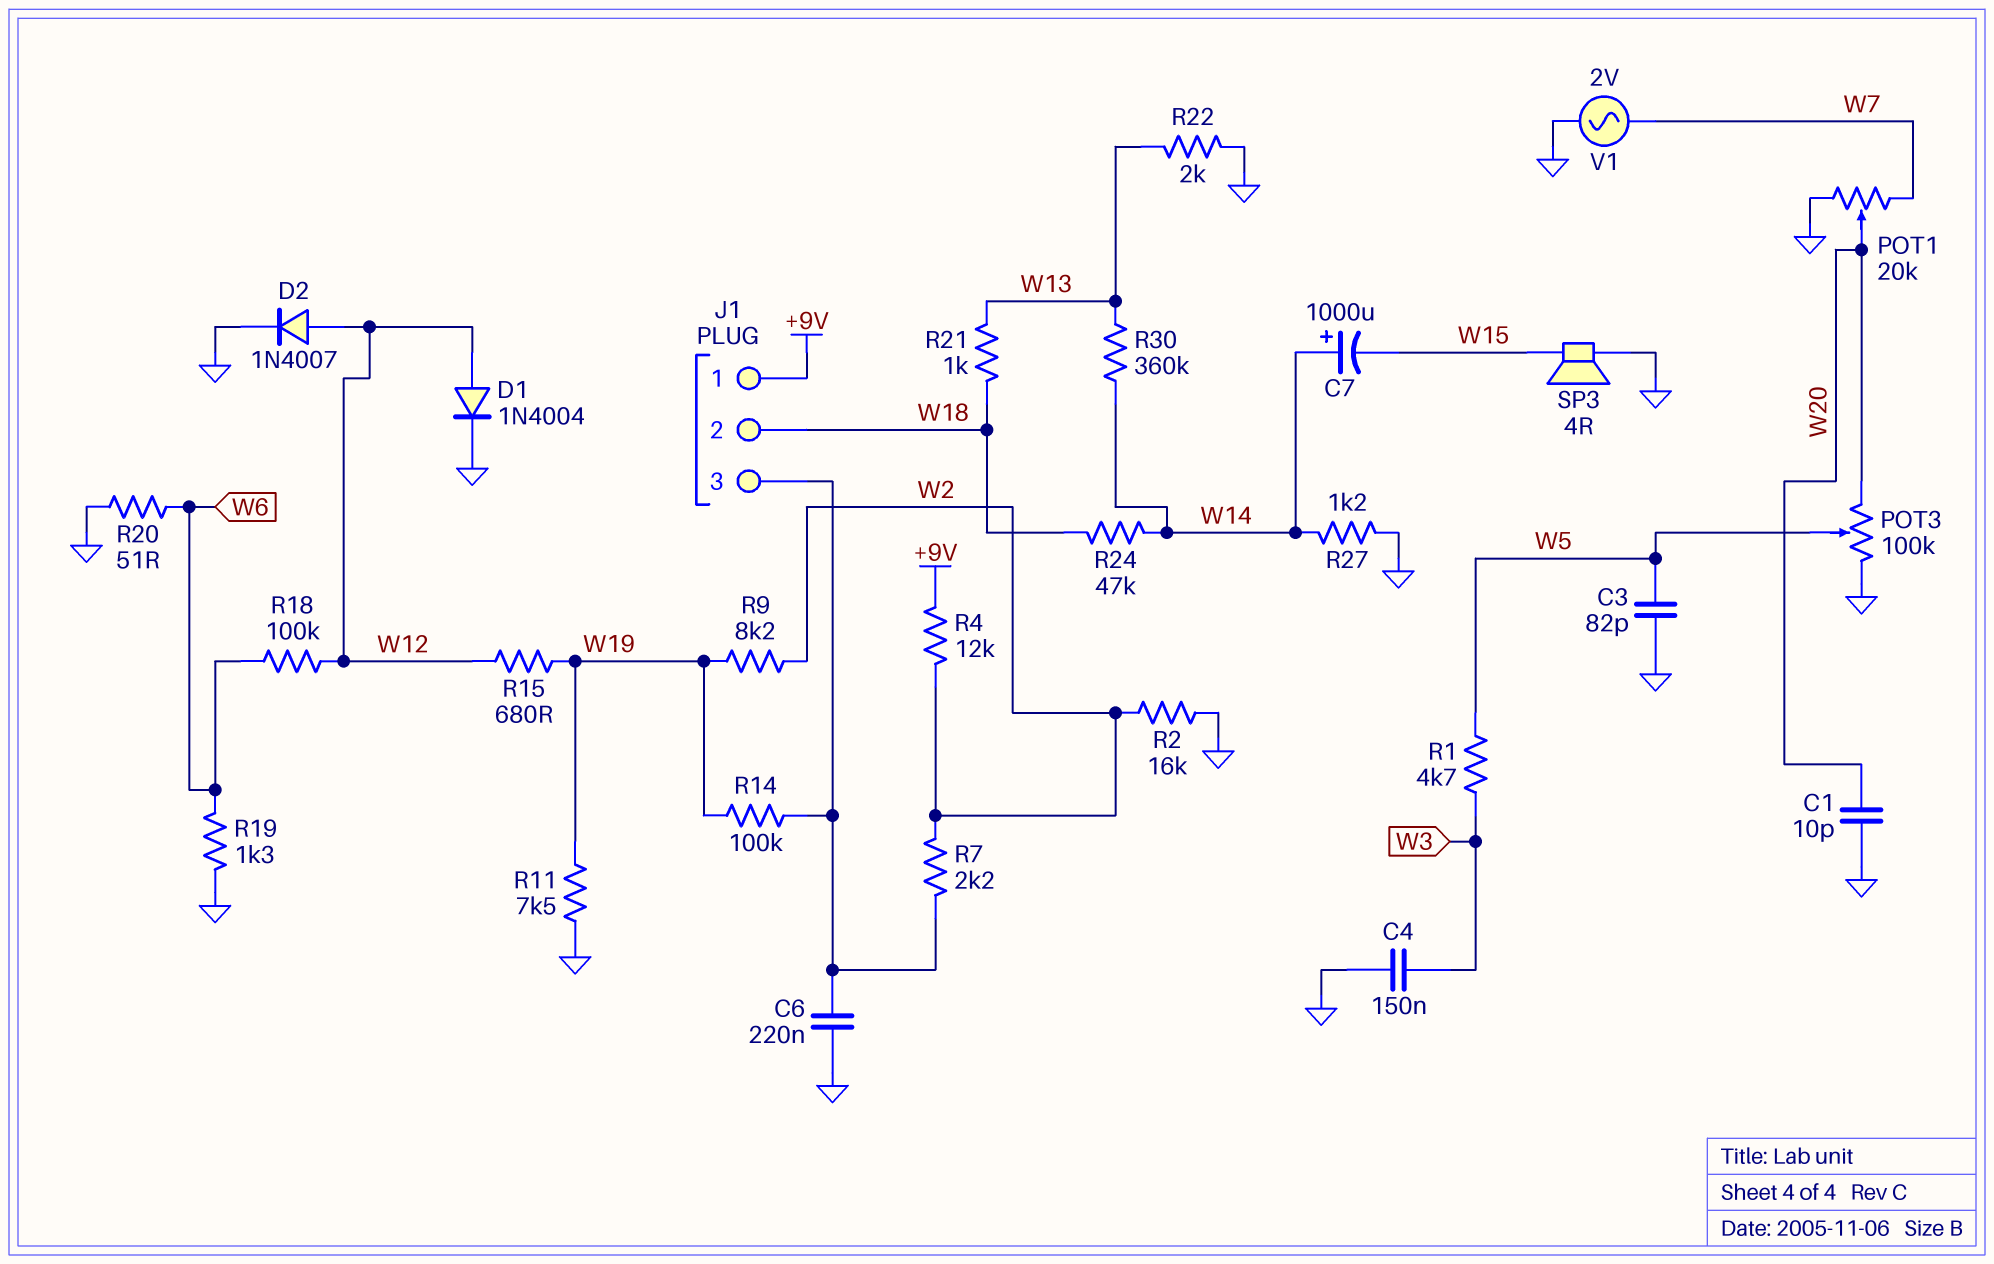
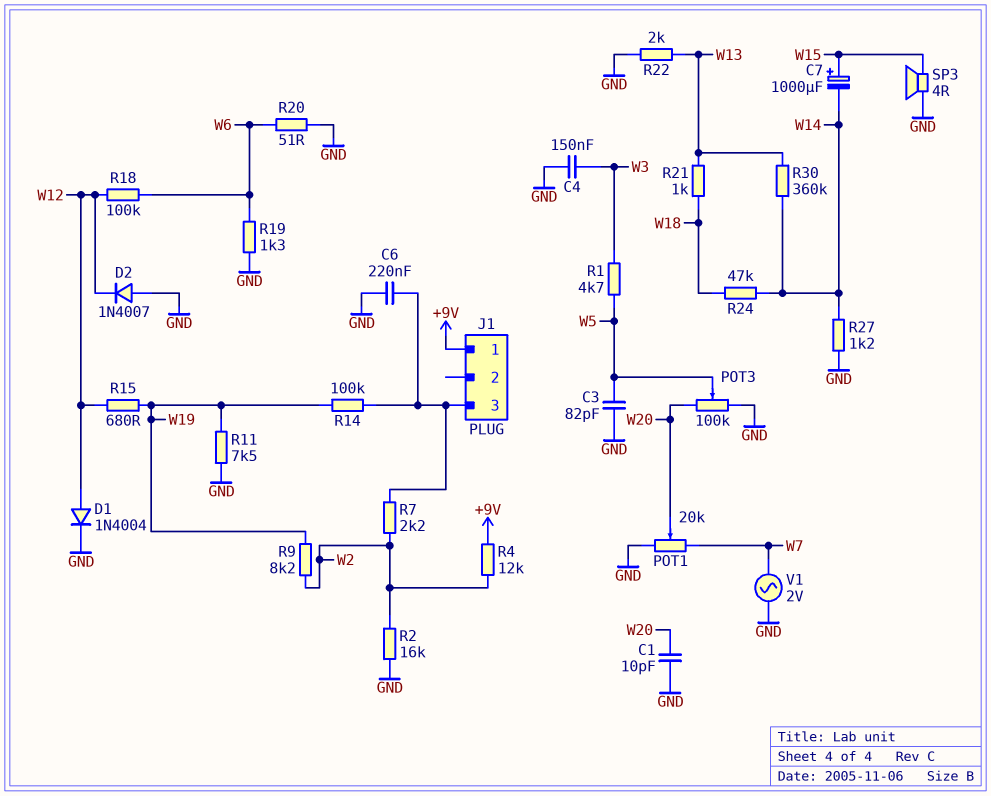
C7: 1000uF (plus W14, minus W15) -> 1000uF (plus W15, minus W14)
D2: diode 1N4007 (A W12, K GND) -> diode 1N4007 (A GND, K W12)
J1 pin 2: W18 -> none

